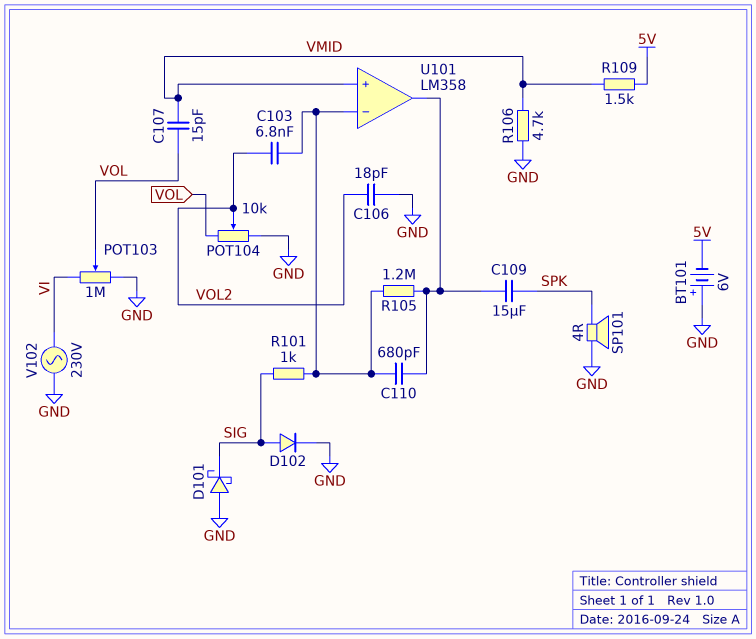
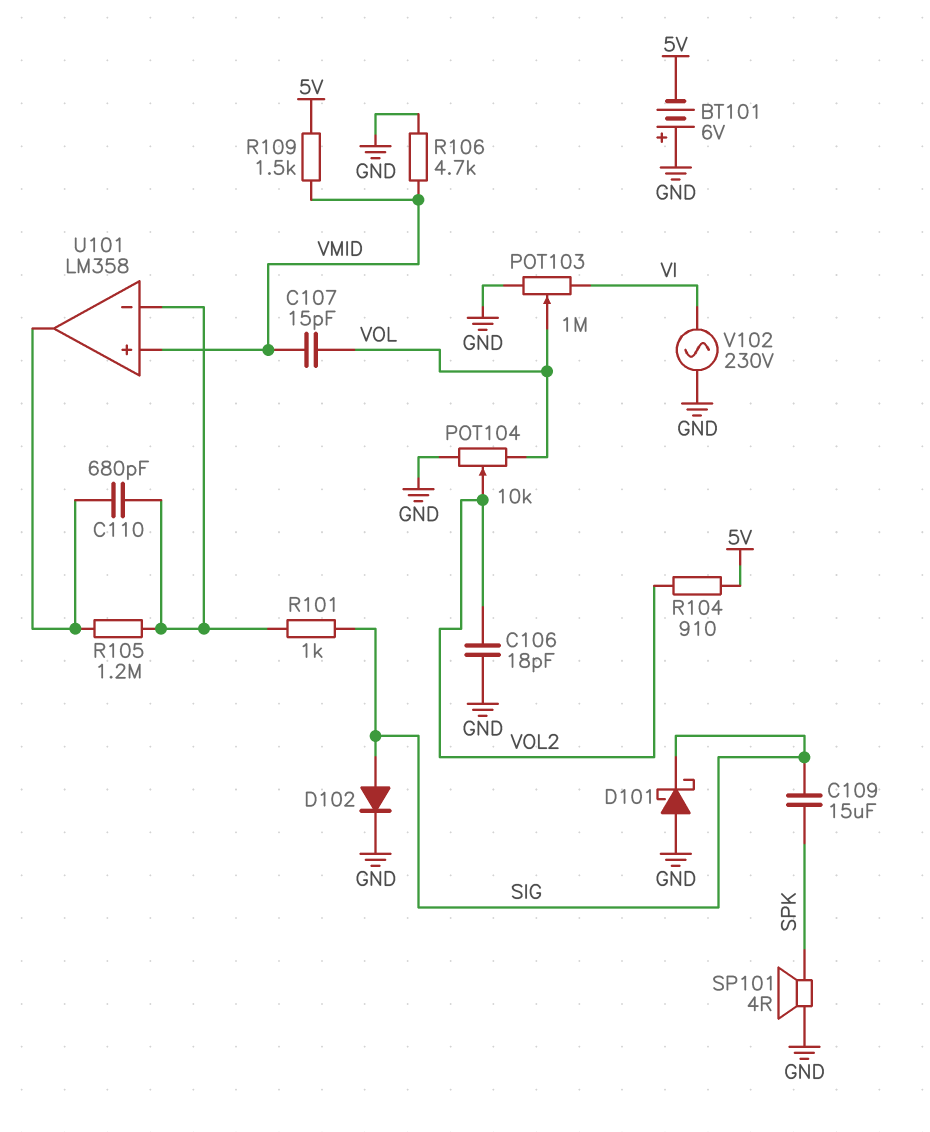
C103: 6.8nF (U101/in-, VOL2) -> none
C109: 15uF (SPK, U101/out) -> 15uF (SIG, SPK)
R104: none -> 910 (5V, VOL2)

